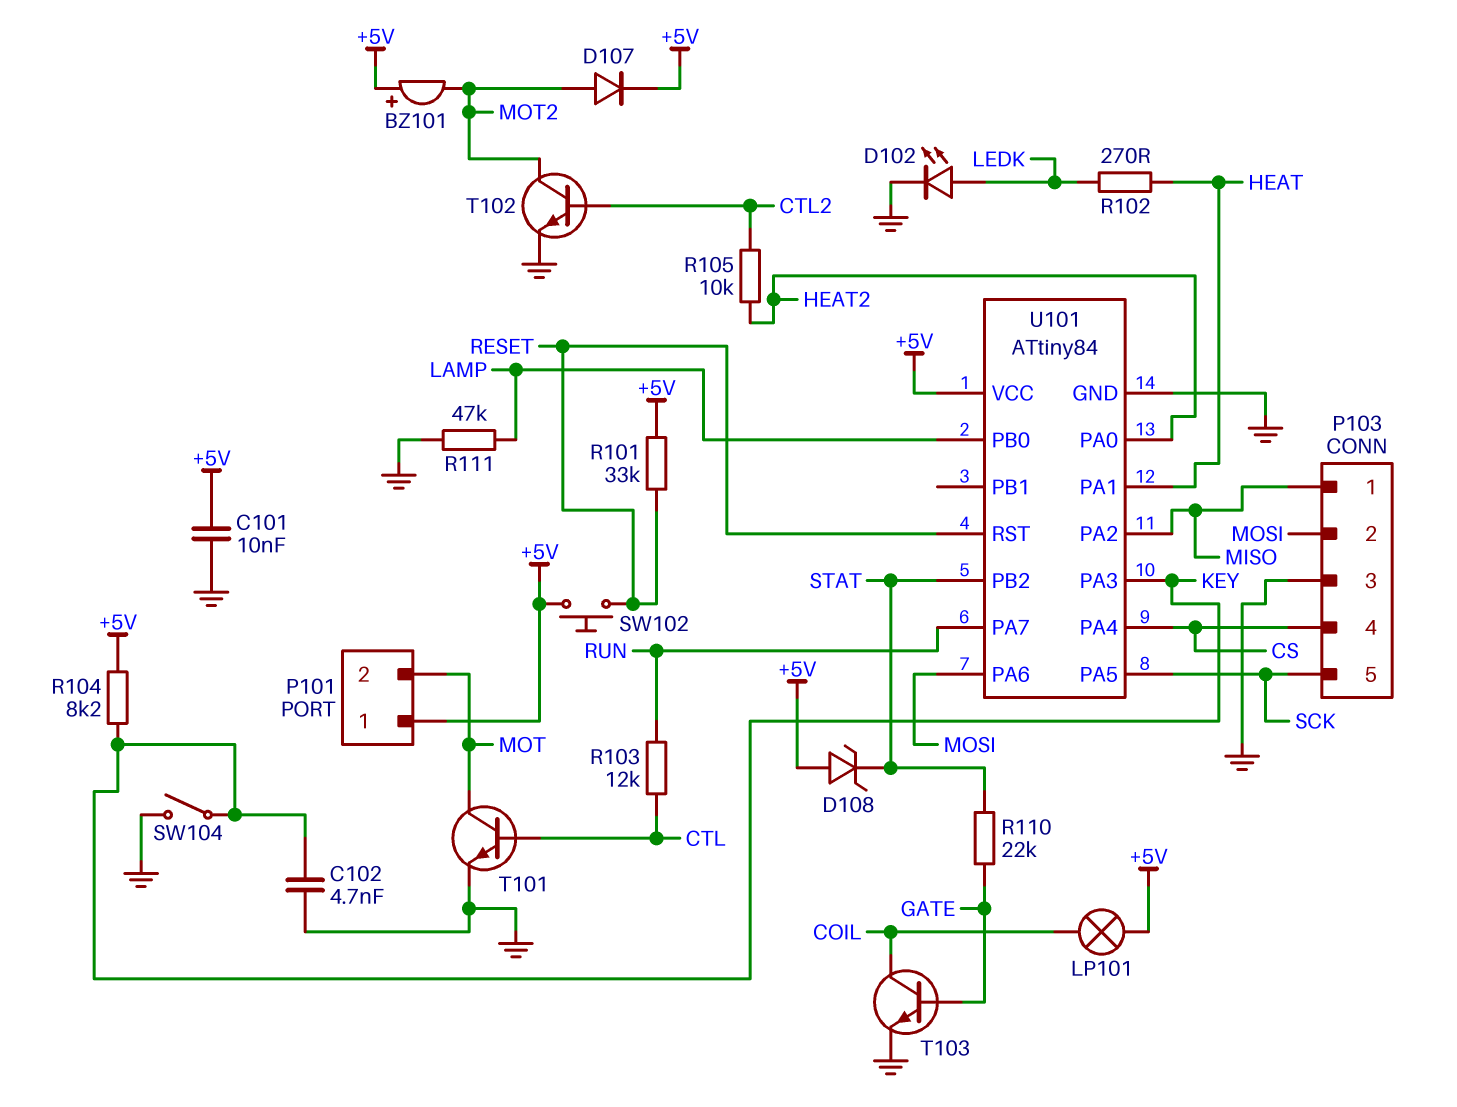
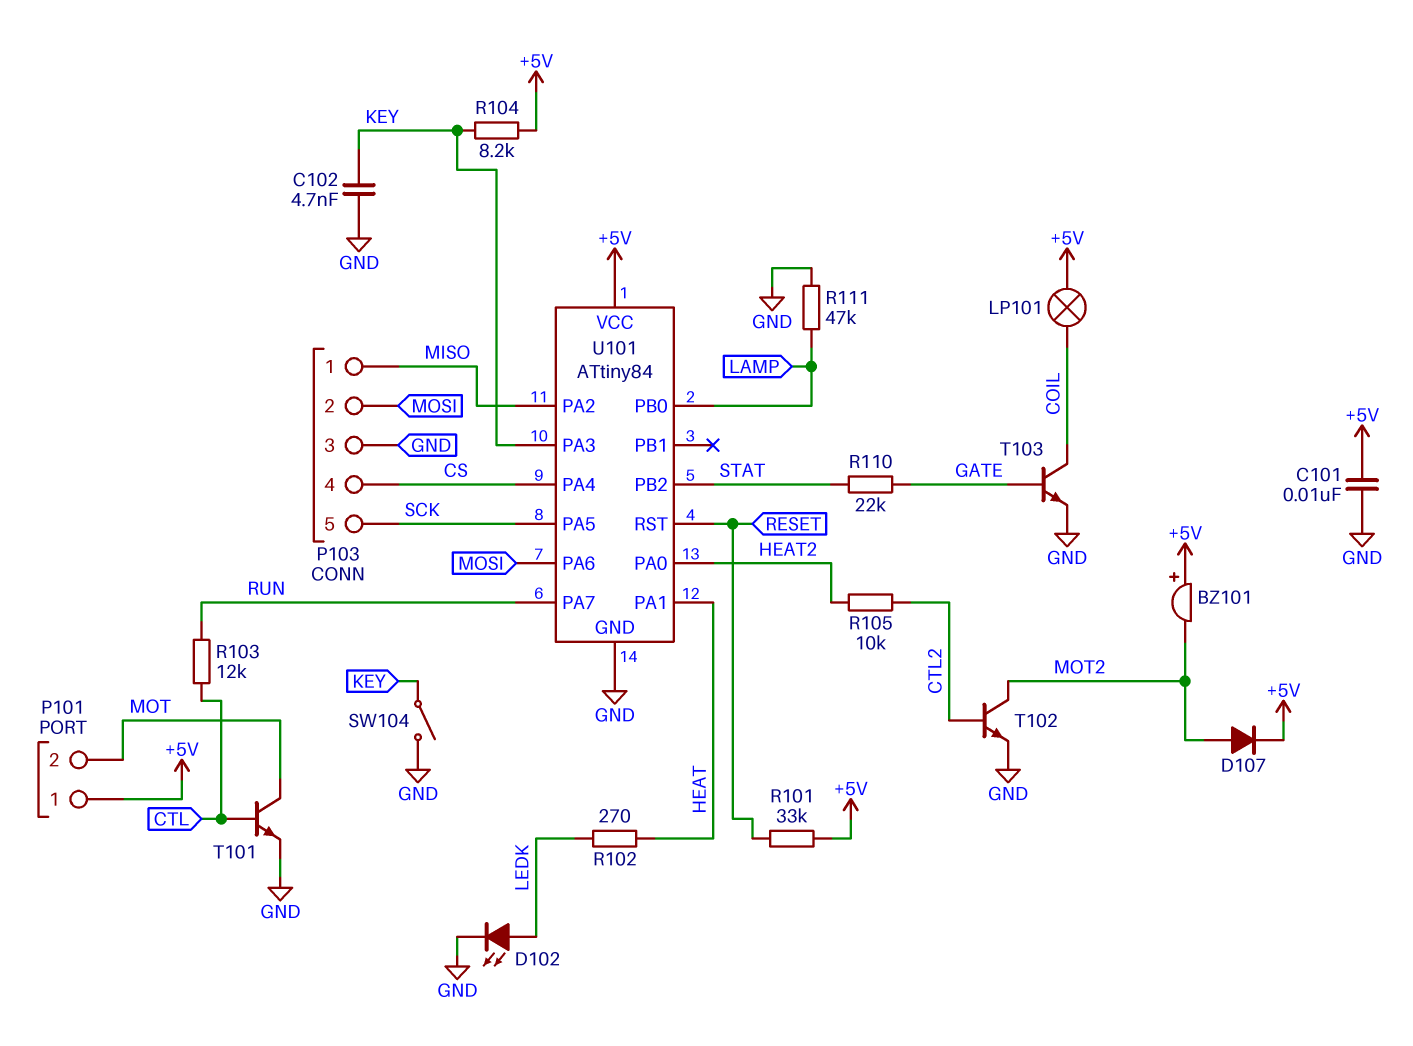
D108: zener (A +5V, K STAT) -> none
SW102: button (+5V, RESET) -> none

